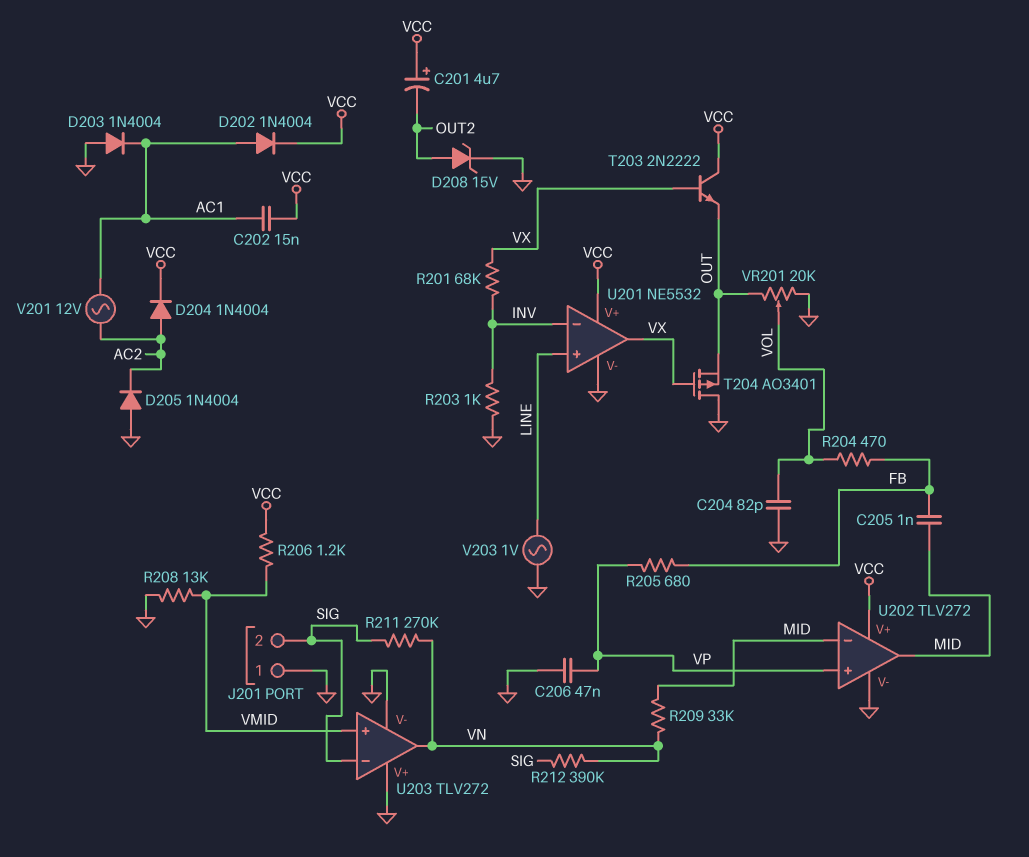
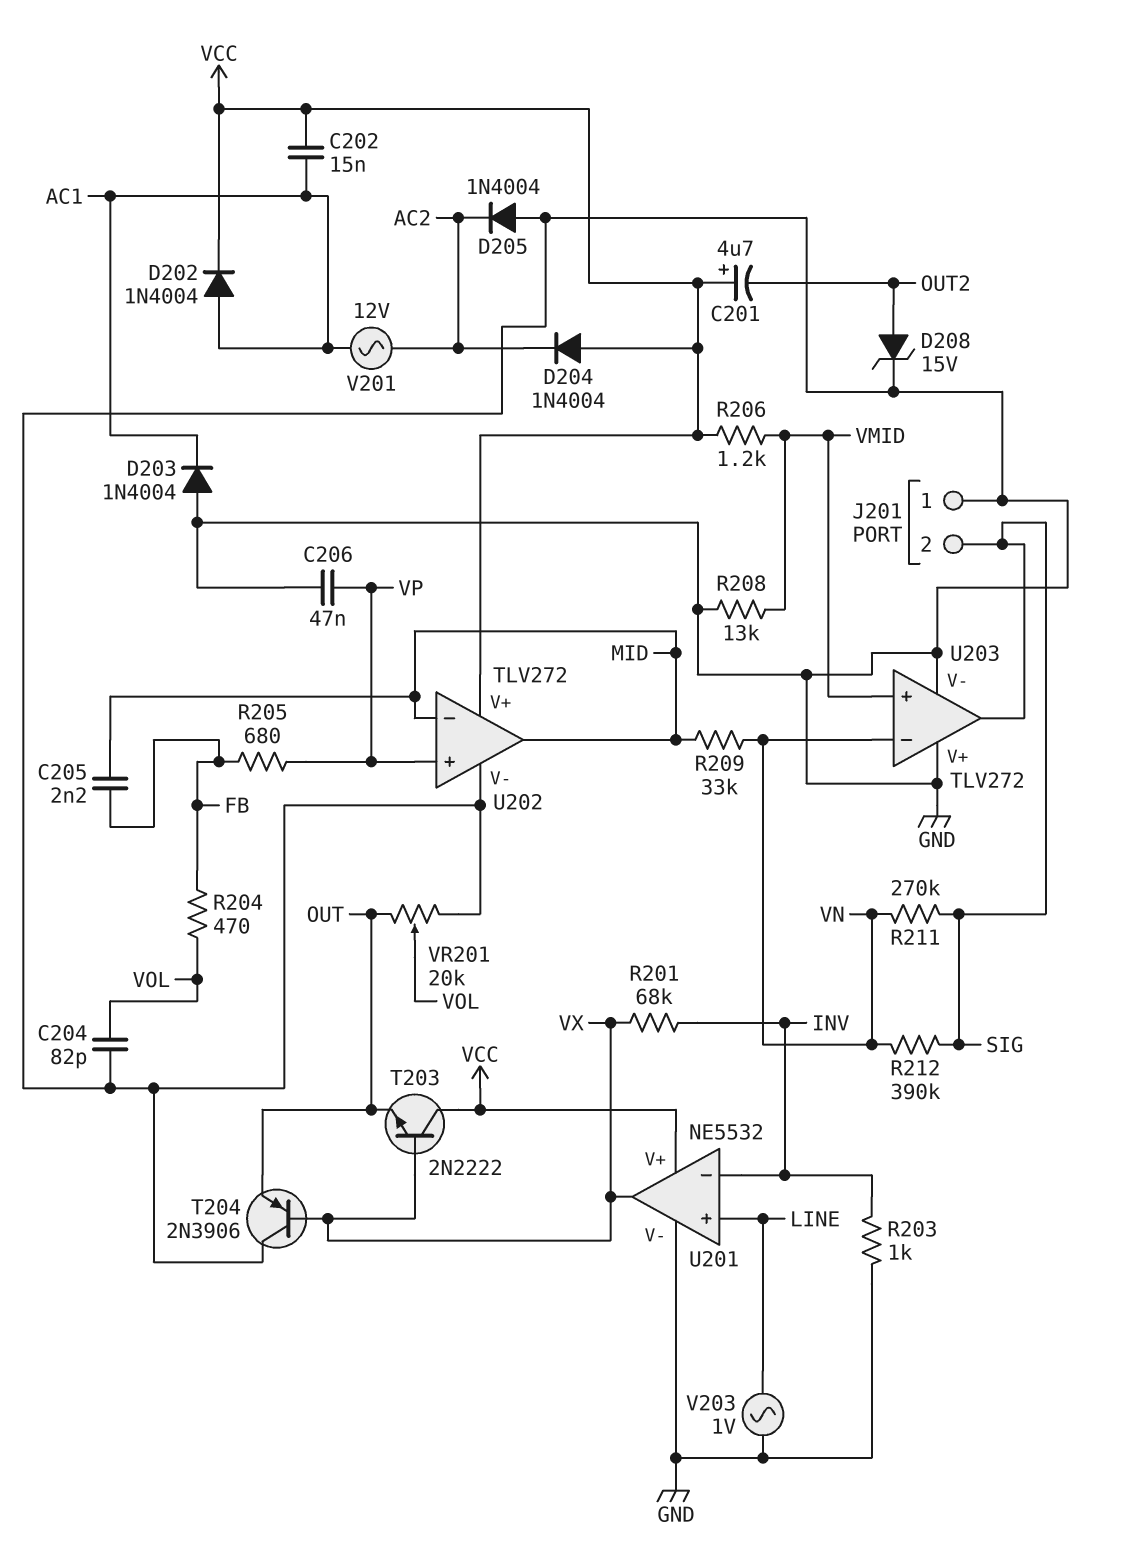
C205: 1nF (FB, MID) -> 2.2nF (FB, MID)
D204: diode 1N4004 (A AC2, K VCC) -> diode 1N4004 (A VCC, K AC2)
T204: PMOS AO3401 (G VX, D GND, S OUT) -> PNP 2N3906 (B VX, C GND, E OUT)
U203 pin in-: SIG -> VN
U203 pin out: VN -> SIG

